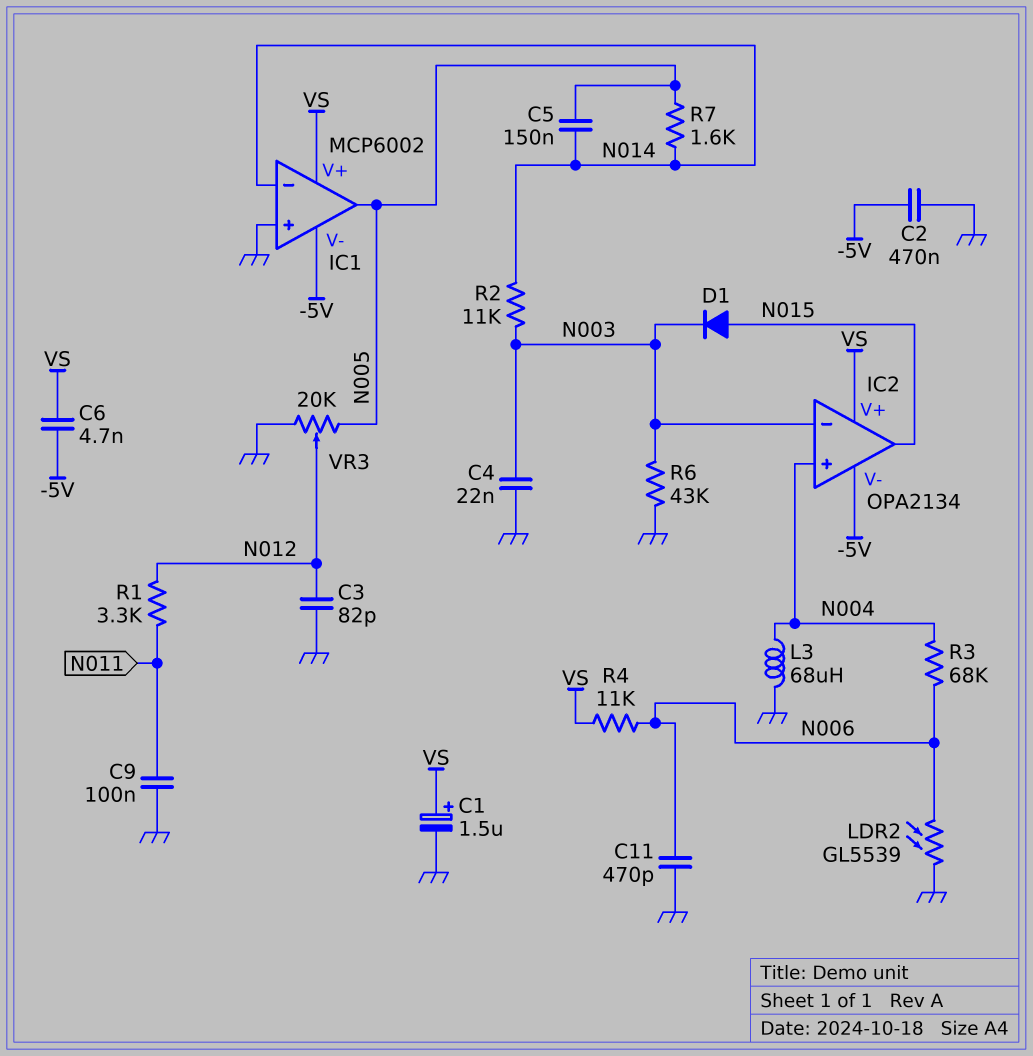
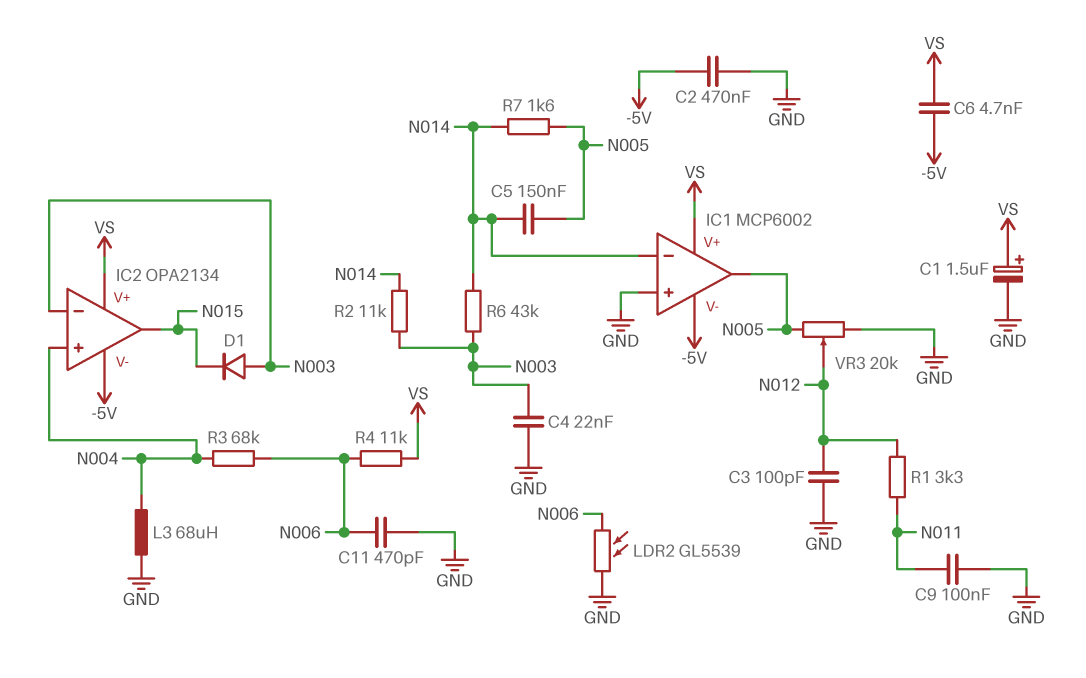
C3: 82pF (GND, N012) -> 100pF (GND, N012)
D1: diode (A N015, K N003) -> diode (A N003, K N015)
R6: 43k (GND, N003) -> 43k (N003, N014)

